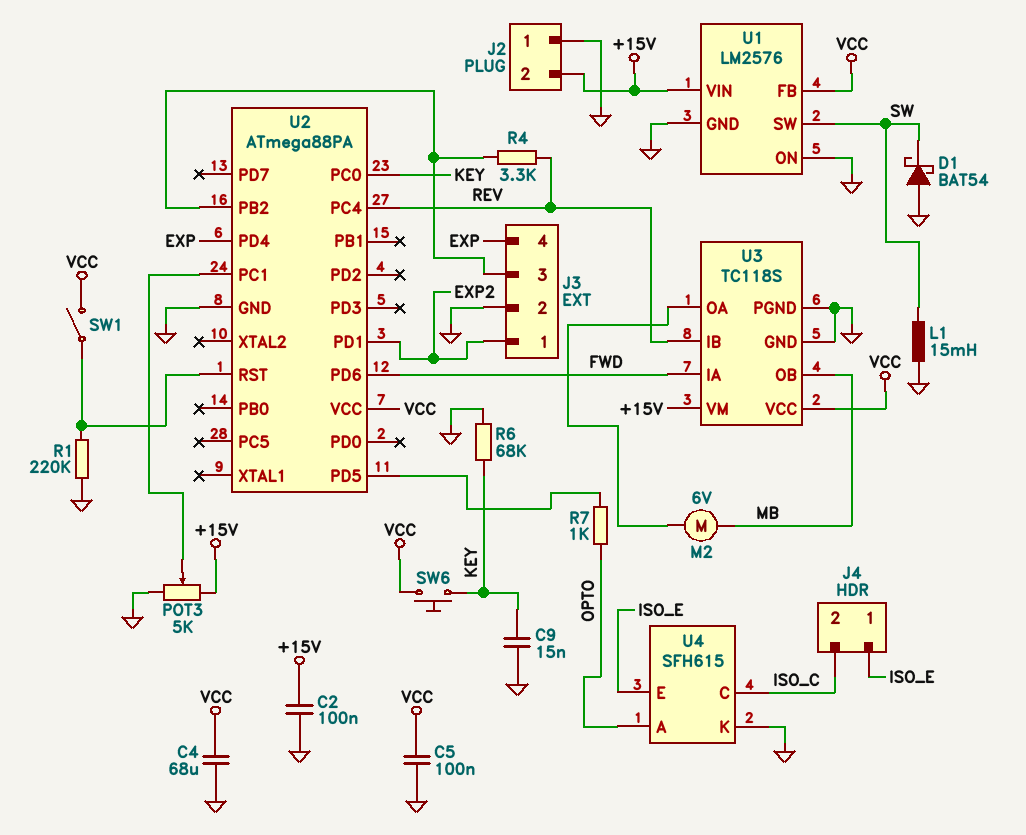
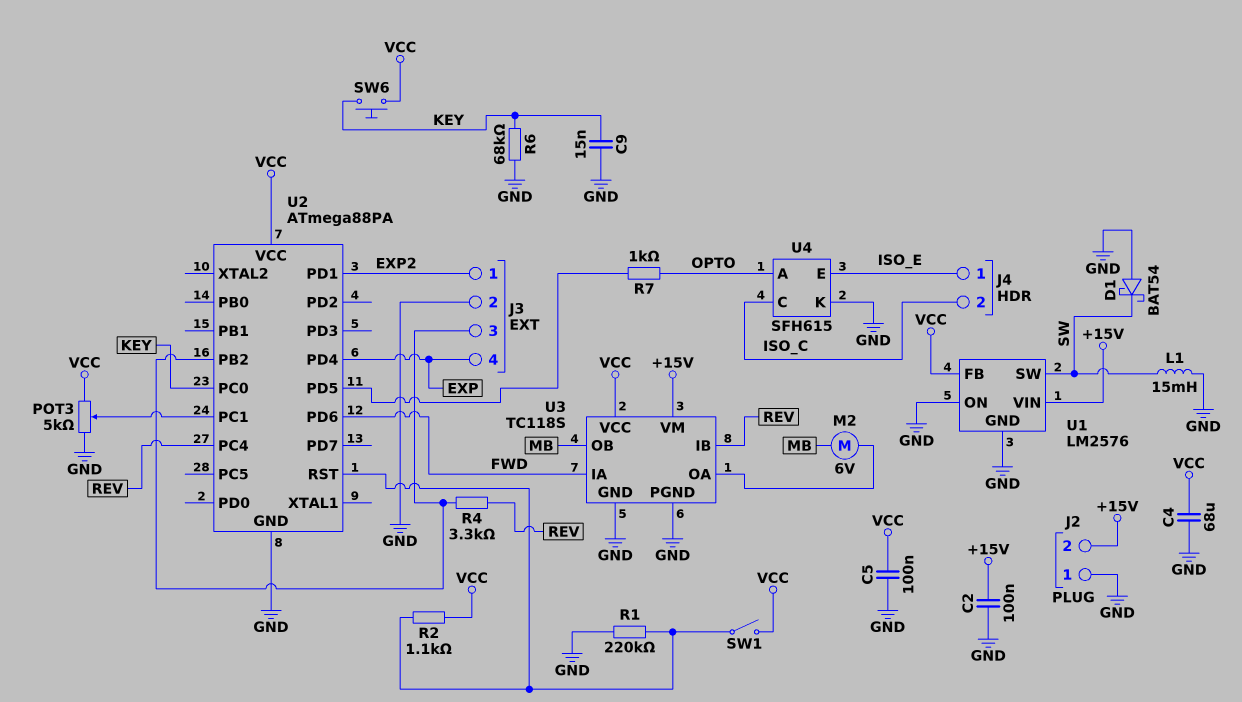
POT3: 5k (+15V, GND, wiper U2/PC1) -> 5k (GND, VCC, wiper U2/PC1)
R2: none -> 1.1k (U2/RST, VCC)

